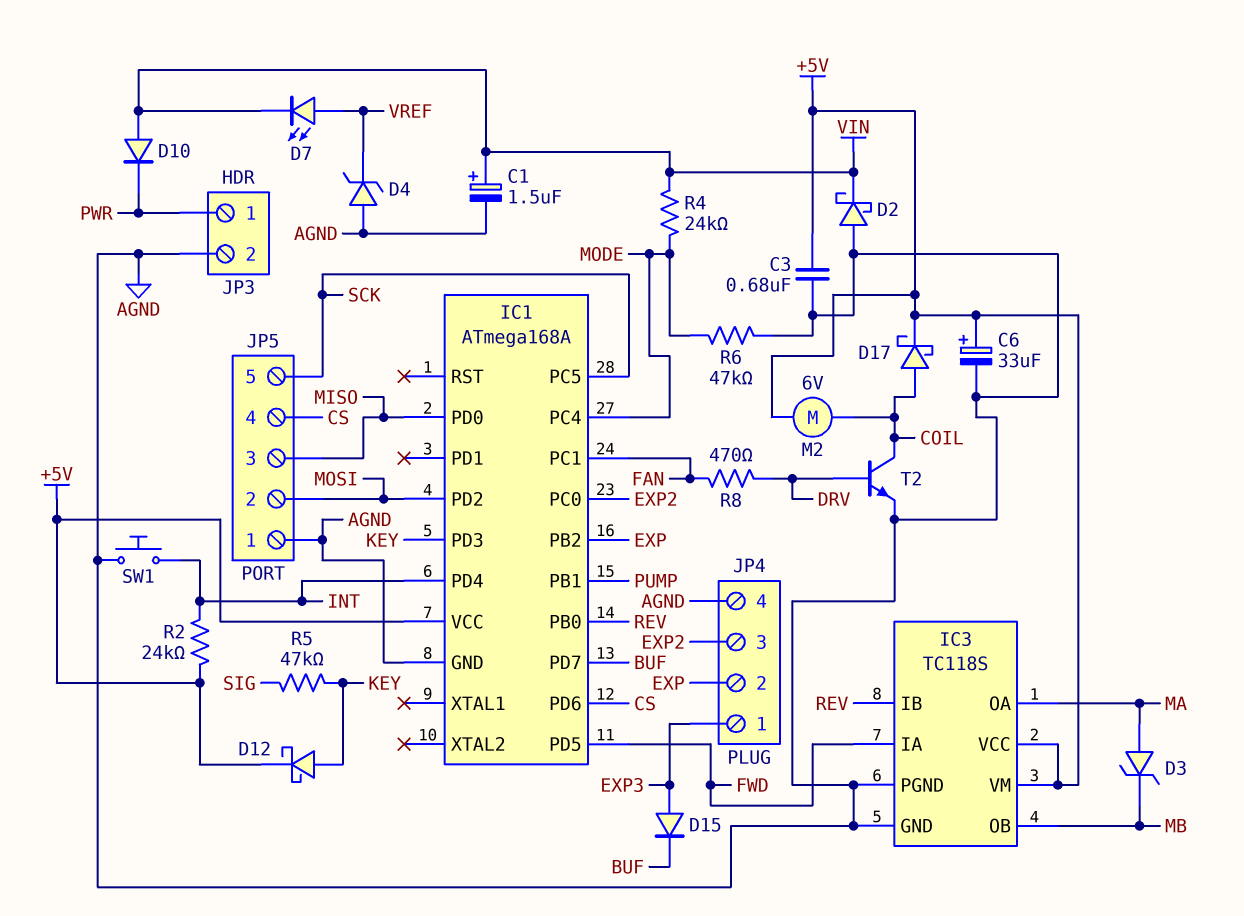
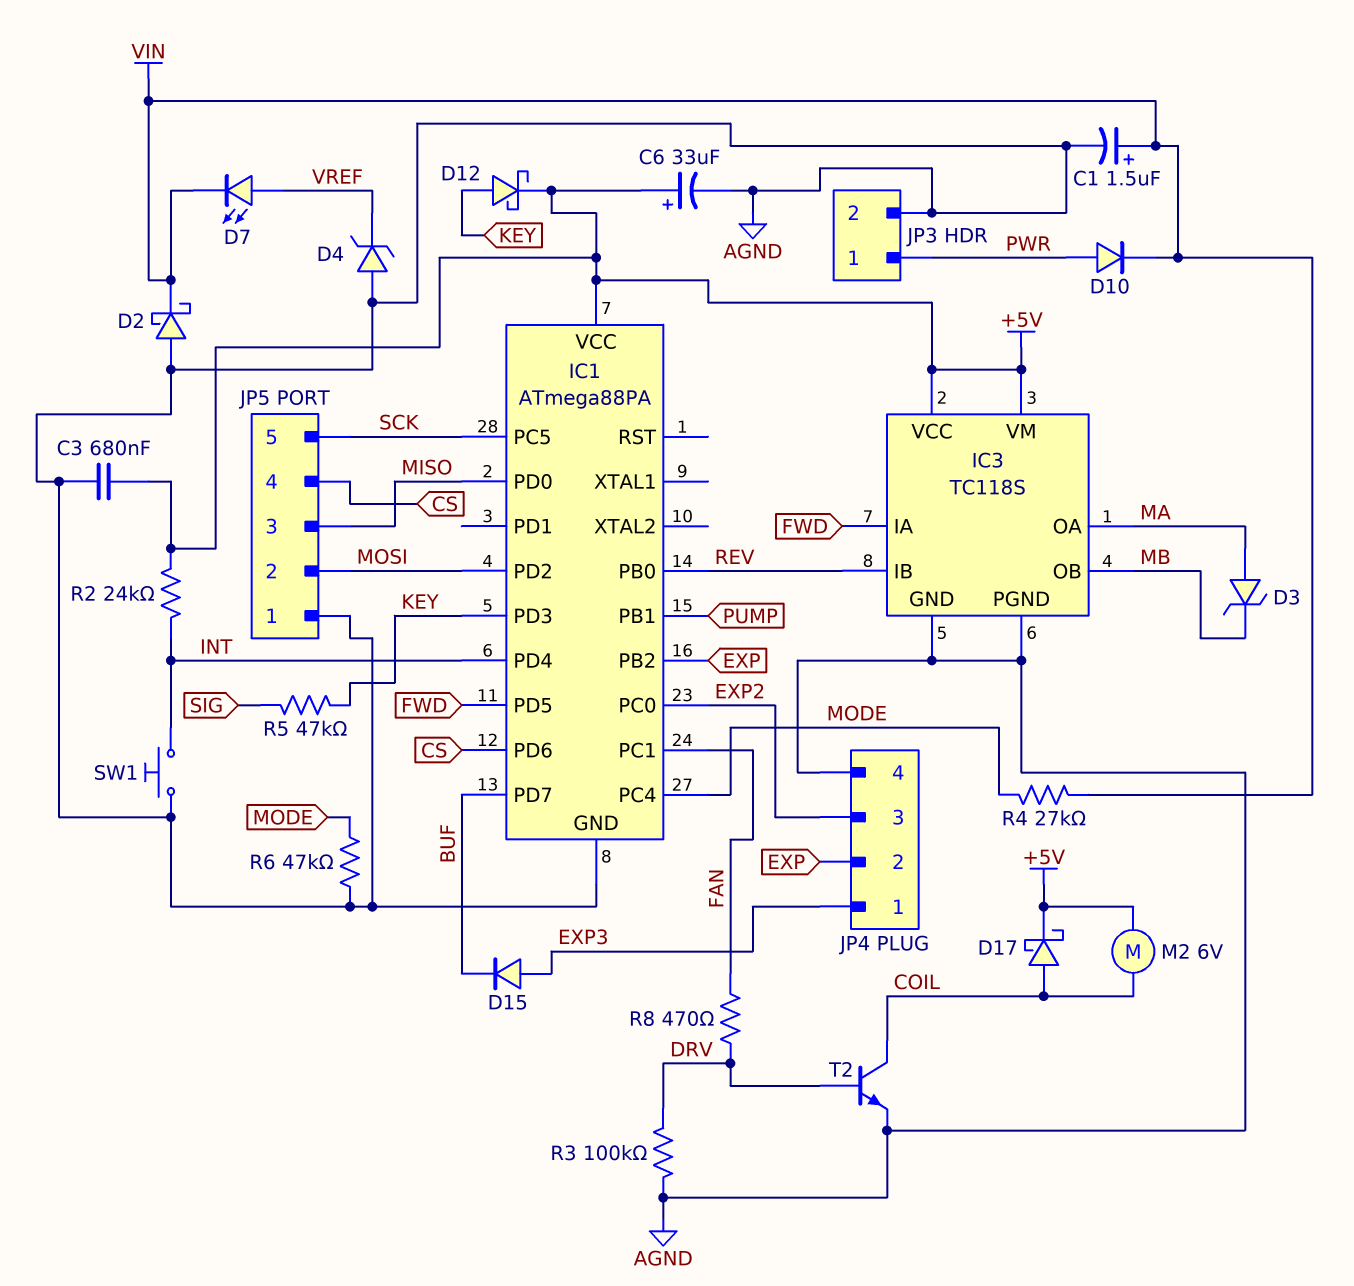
D10: diode (A VIN, K PWR) -> diode (A PWR, K VIN)
IC1: ATmega168A -> ATmega88PA
R3: none -> 100k (AGND, DRV)
R4: 24k (MODE, VIN) -> 27k (MODE, VIN)

